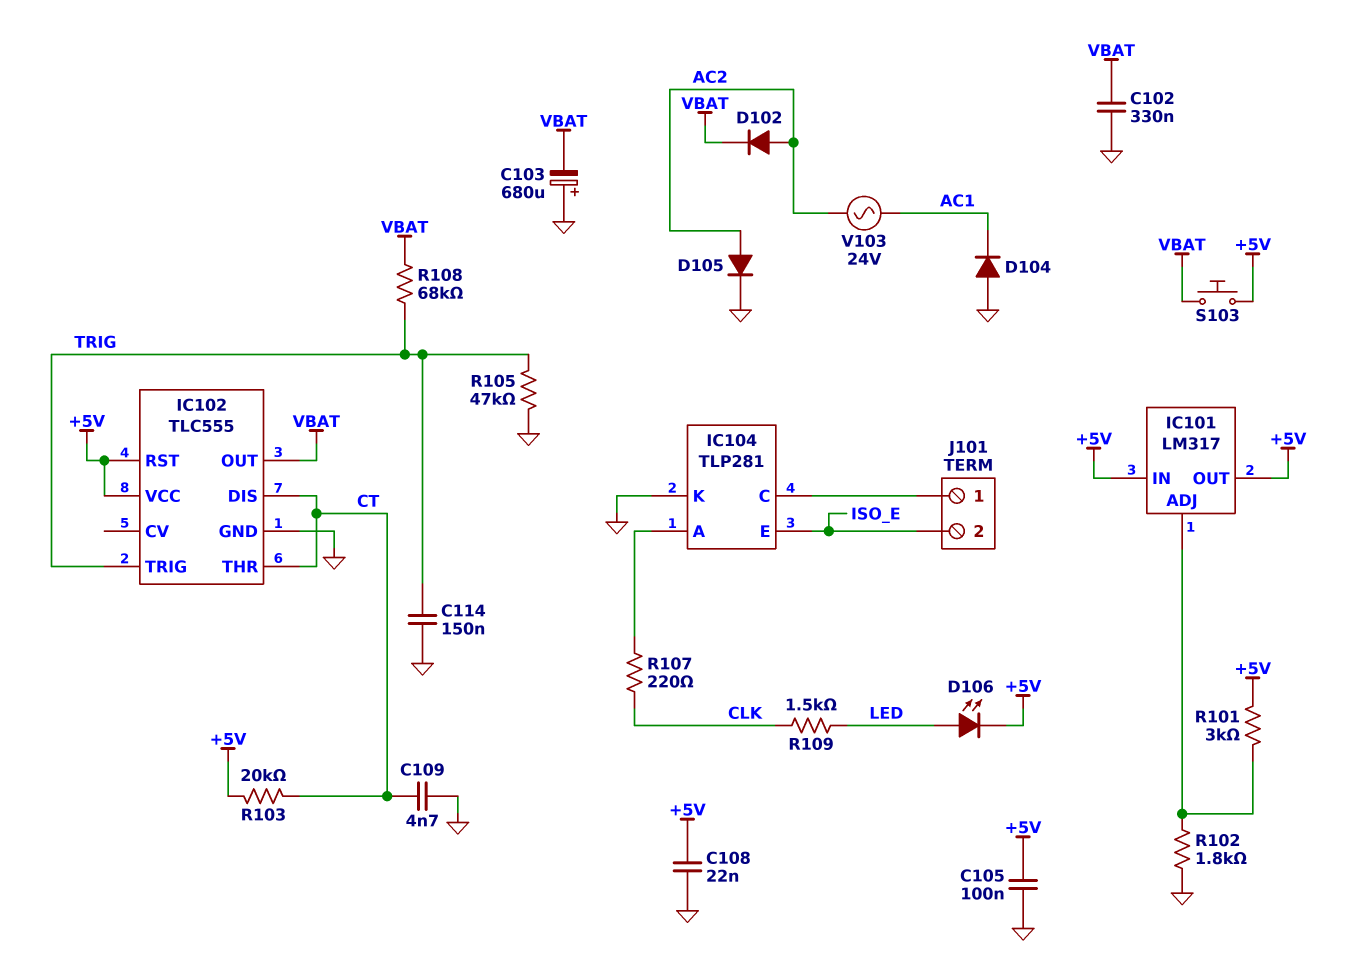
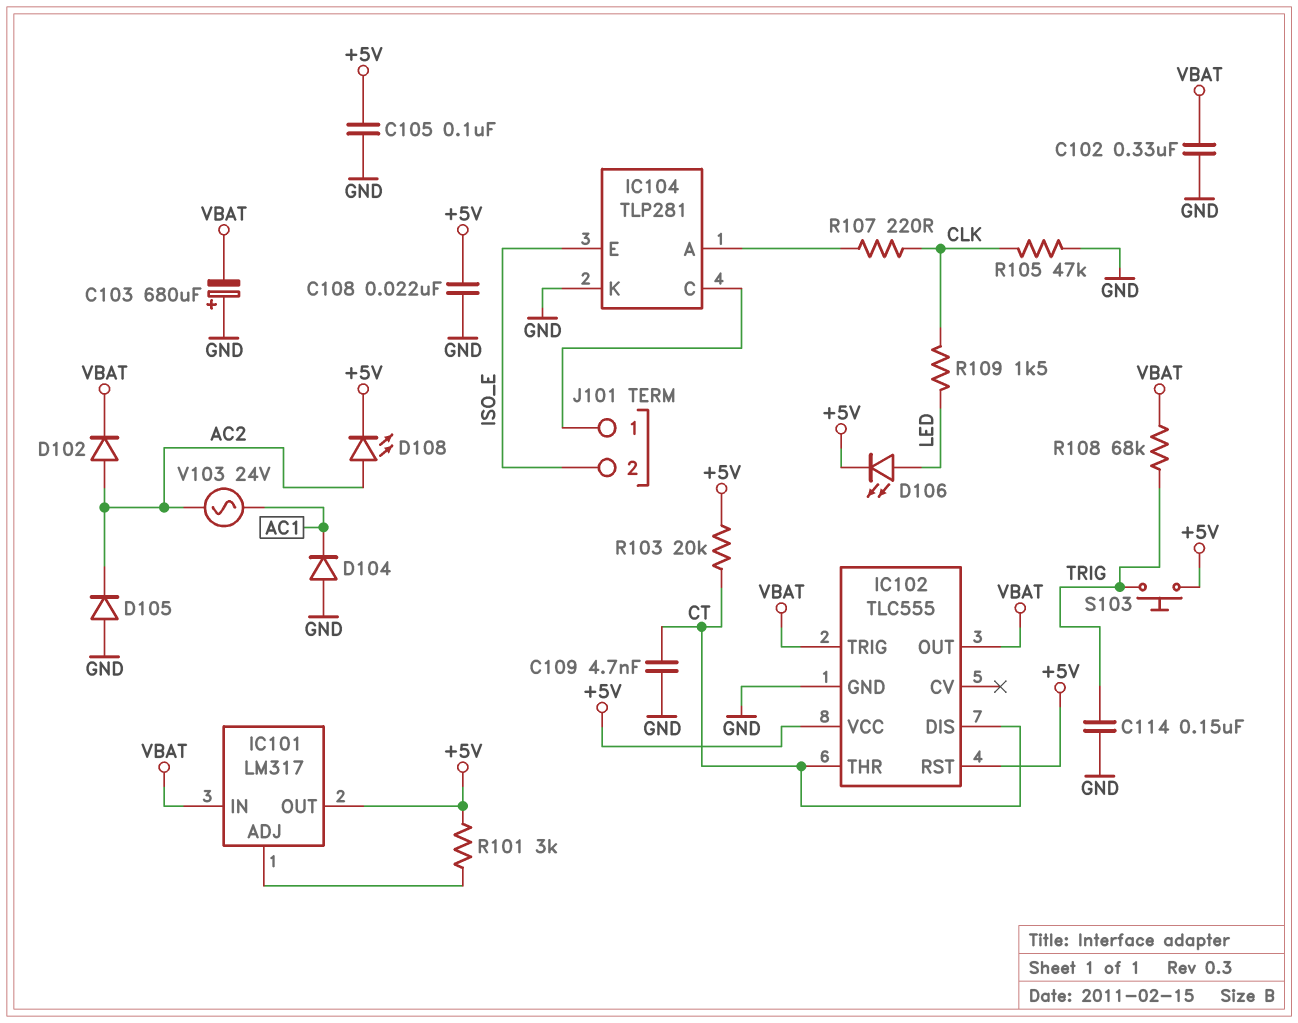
D105: diode (A AC2, K GND) -> diode (A GND, K AC2)
D108: none -> LED (A AC2, K +5V)
IC101 pin IN: +5V -> VBAT
IC102 pin TRIG: TRIG -> VBAT
R102: 1.8k (GND, IC101/ADJ) -> none
R105: 47k (GND, TRIG) -> 47k (CLK, GND)
S103: button (+5V, VBAT) -> button (+5V, TRIG)

